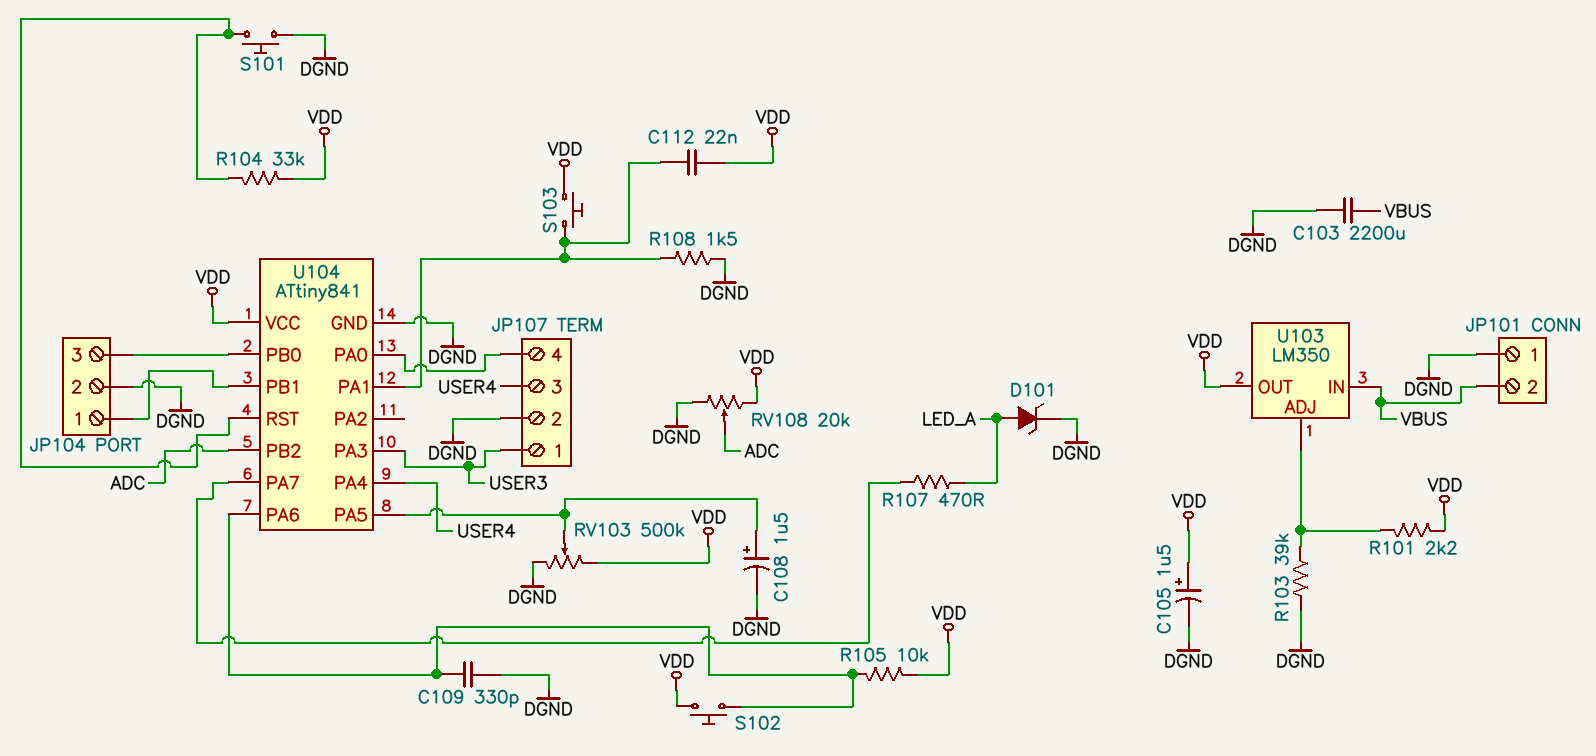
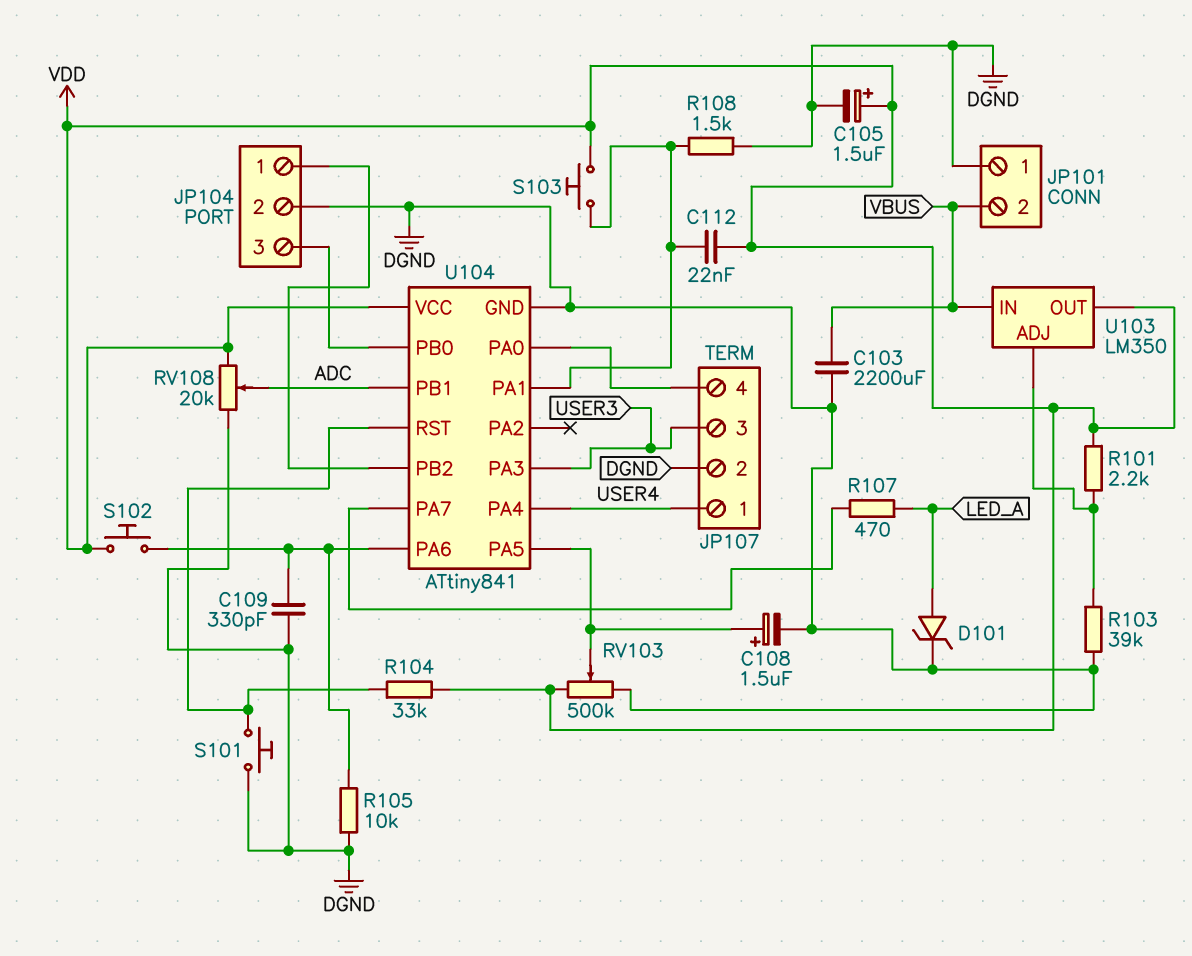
JP107 pin 1: USER3 -> USER4
JP107 pin 3: USER4 -> USER3
R105: 10k (U104/PA6, VDD) -> 10k (DGND, U104/PA6)
U104 pin PB1: JP104/1 -> ADC
U104 pin PB2: ADC -> JP104/1

